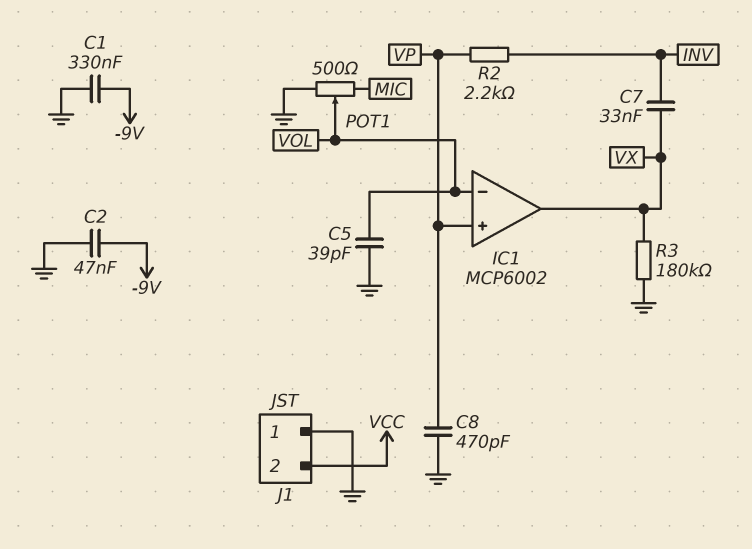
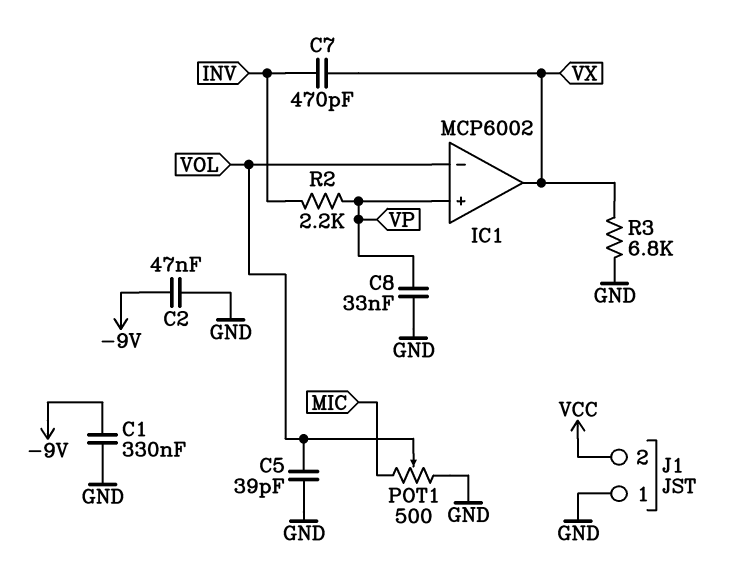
C7: 33nF (INV, VX) -> 470pF (INV, VX)
C8: 470pF (GND, VP) -> 33nF (GND, VP)
R3: 180k (GND, VX) -> 6.8k (GND, VX)

